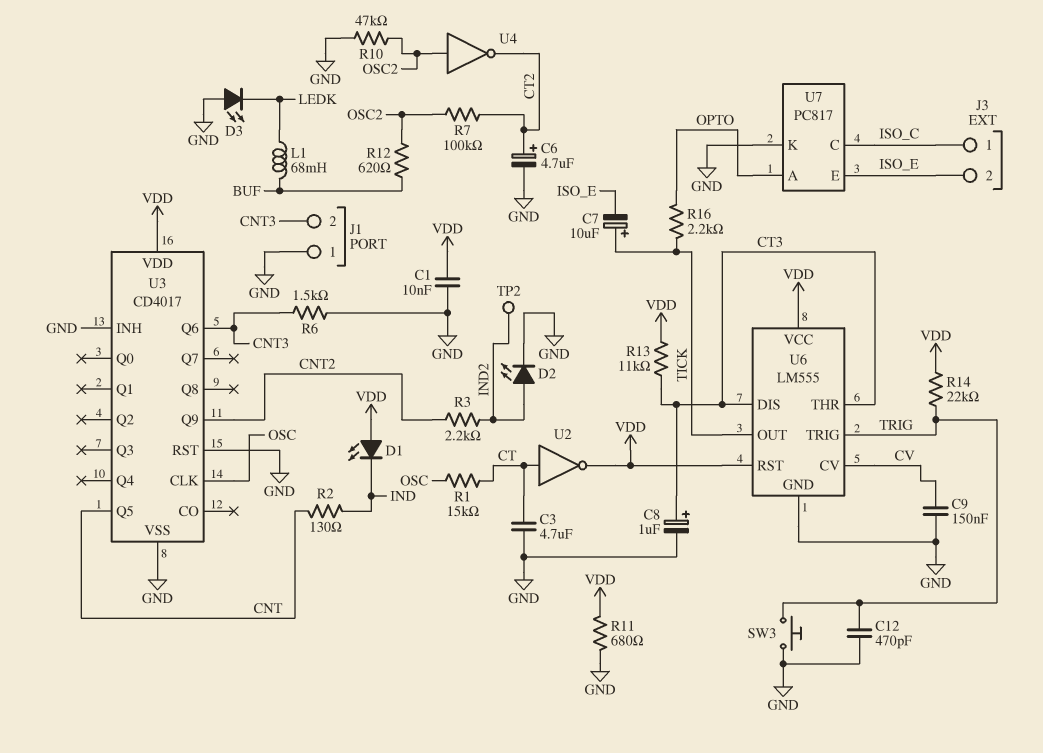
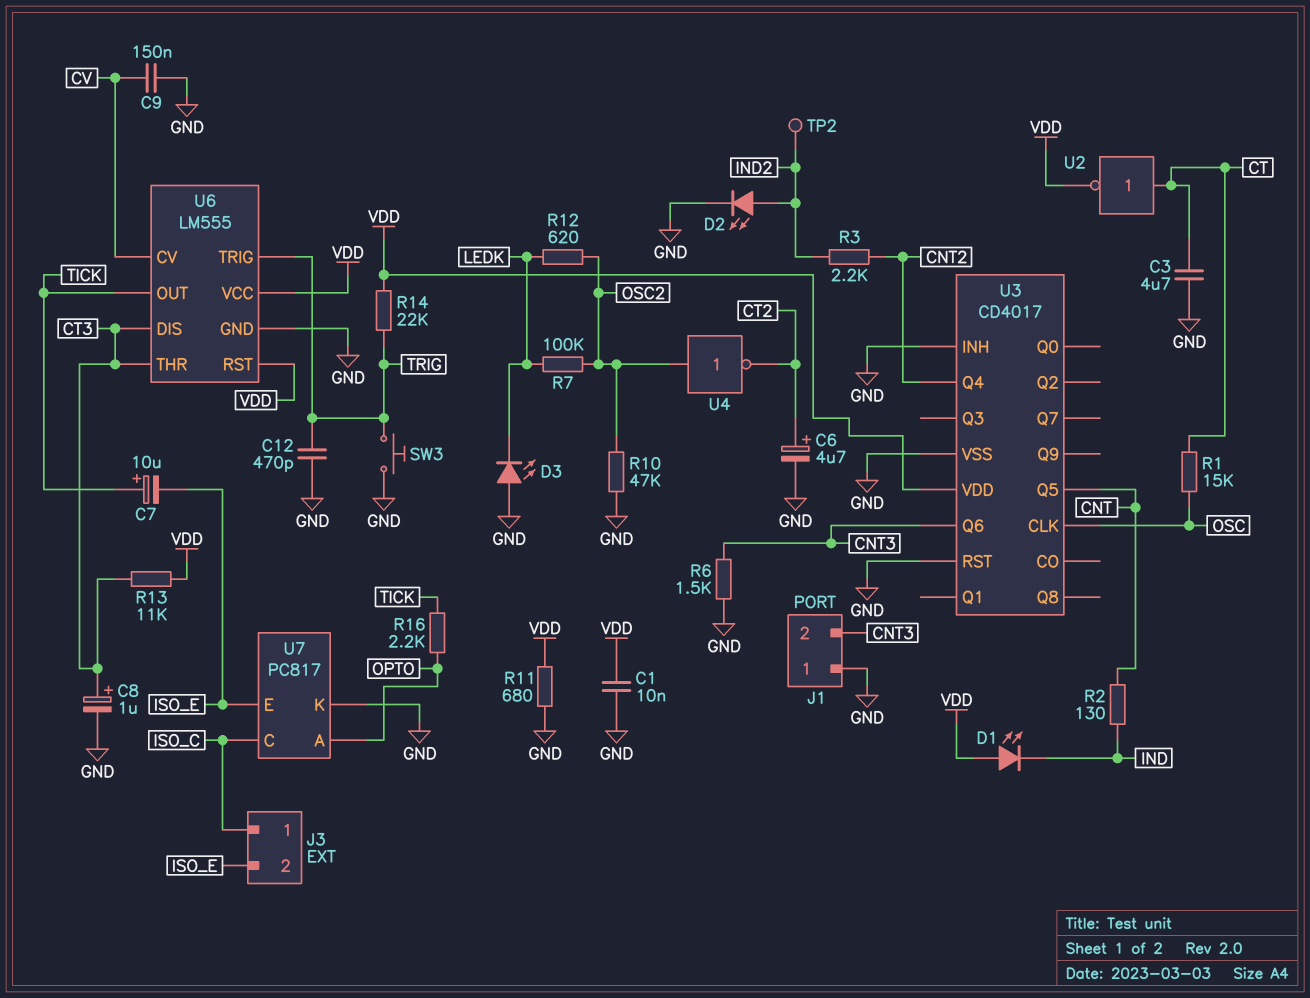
L1: 68mH (BUF, LEDK) -> none
R7: 100k (CT2, OSC2) -> 100k (LEDK, OSC2)
R12: 620 (BUF, OSC2) -> 620 (LEDK, OSC2)
U3 pin Q4: none -> CNT2
U3 pin Q9: CNT2 -> none

